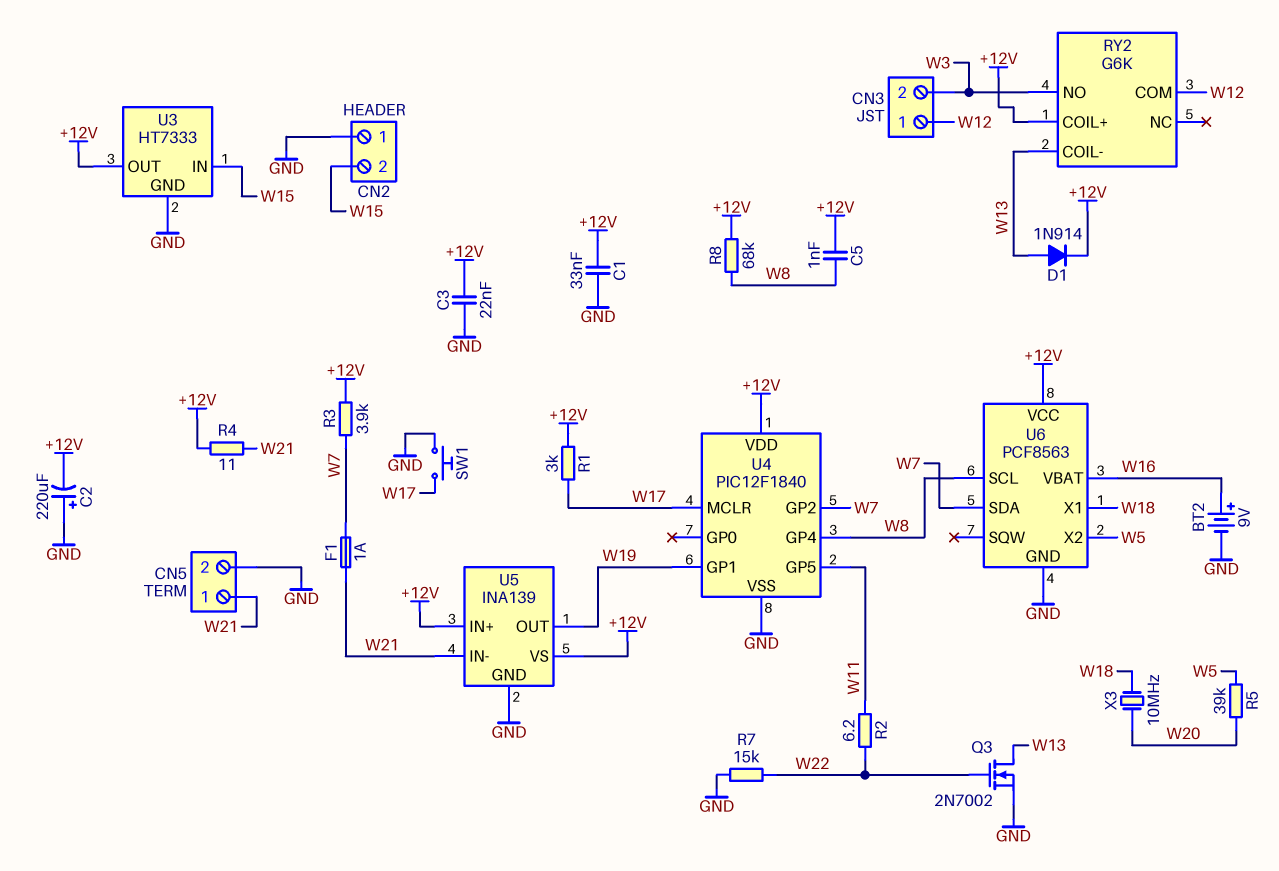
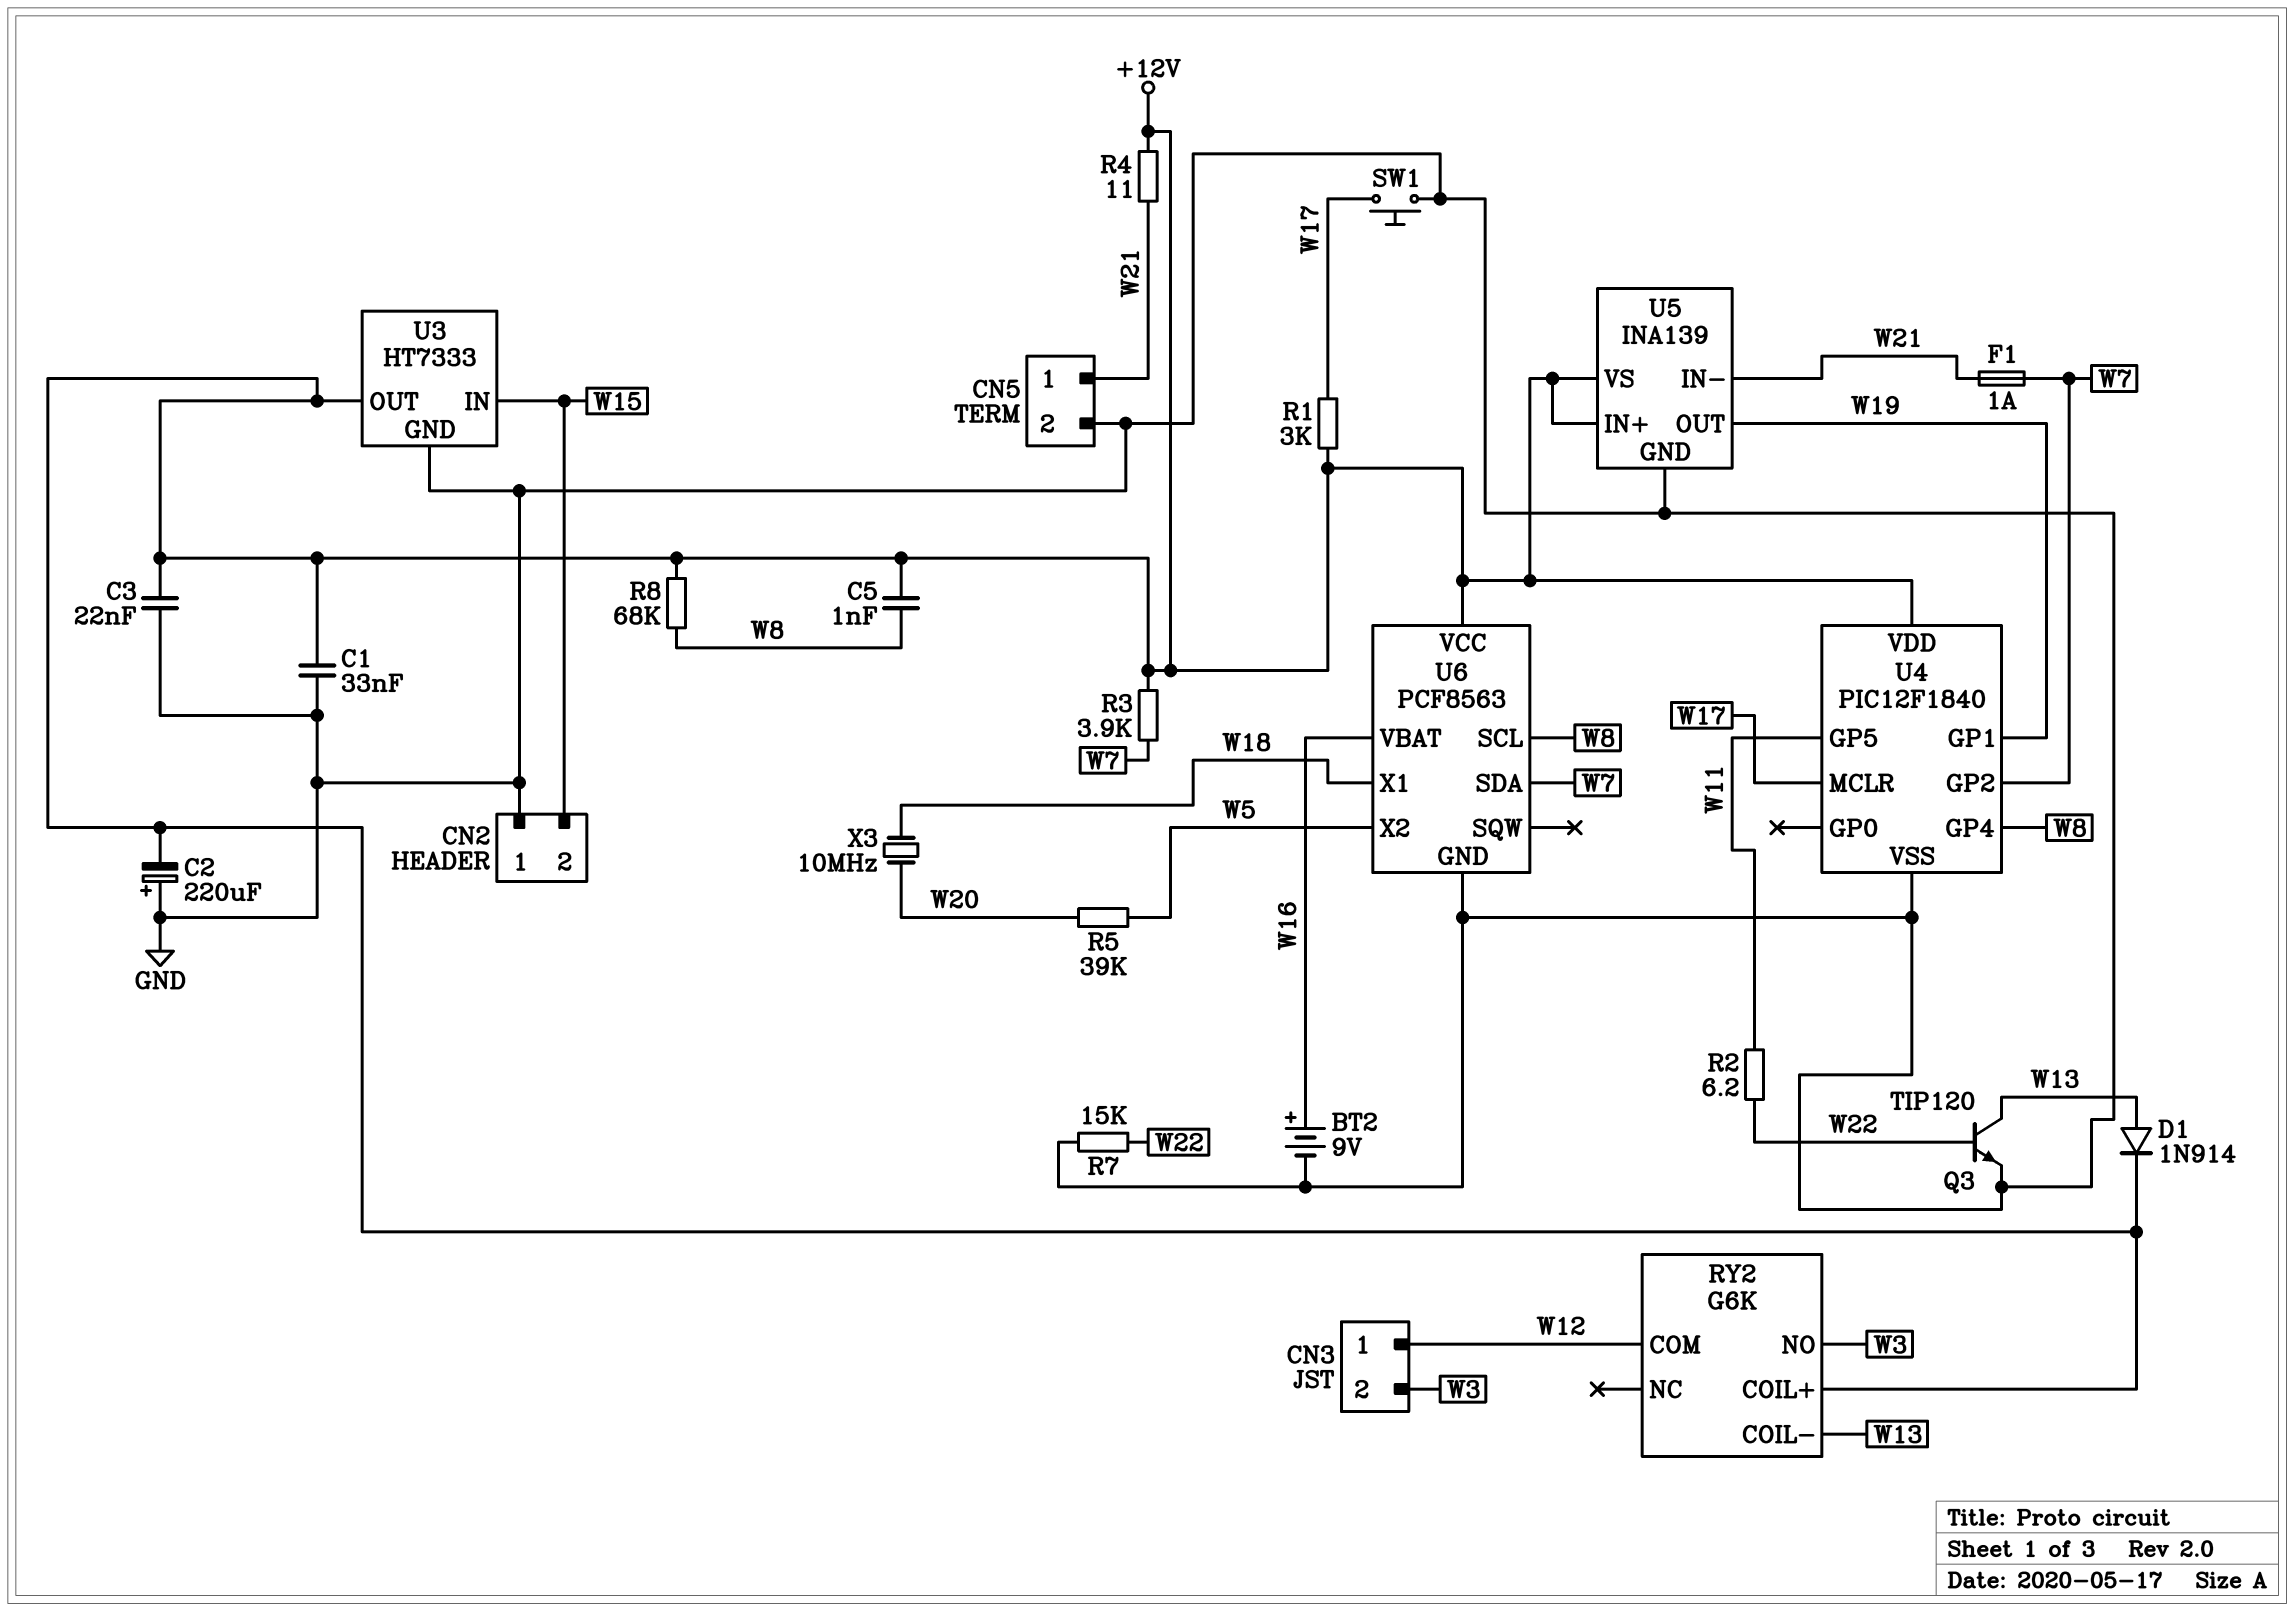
Q3: NMOS 2N7002 (G W22, D W13, S GND) -> NPN TIP120 (B W22, C W13, E GND)

